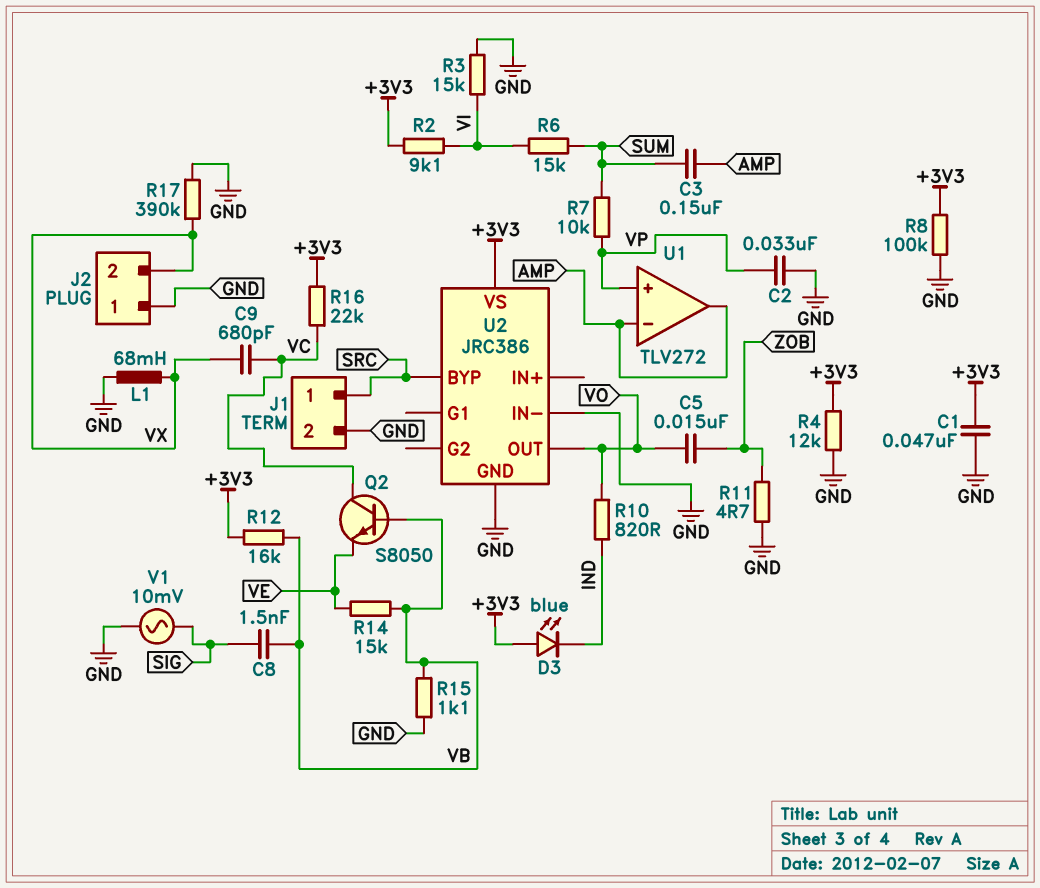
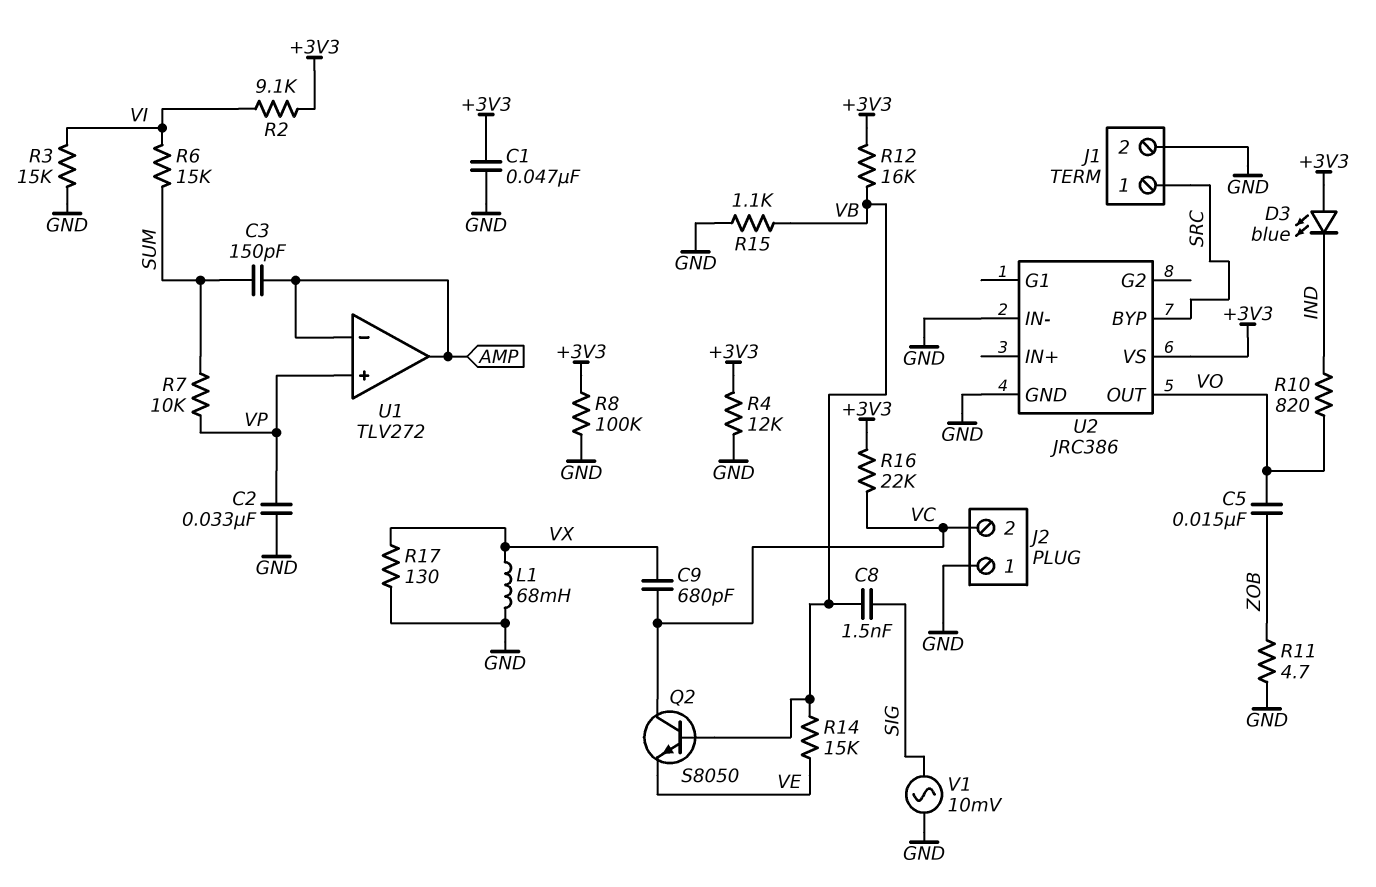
C3: 150nF (AMP, SUM) -> 150pF (AMP, SUM)
J2 pin 2: VX -> VC
R17: 390k (GND, VX) -> 130 (GND, VX)

